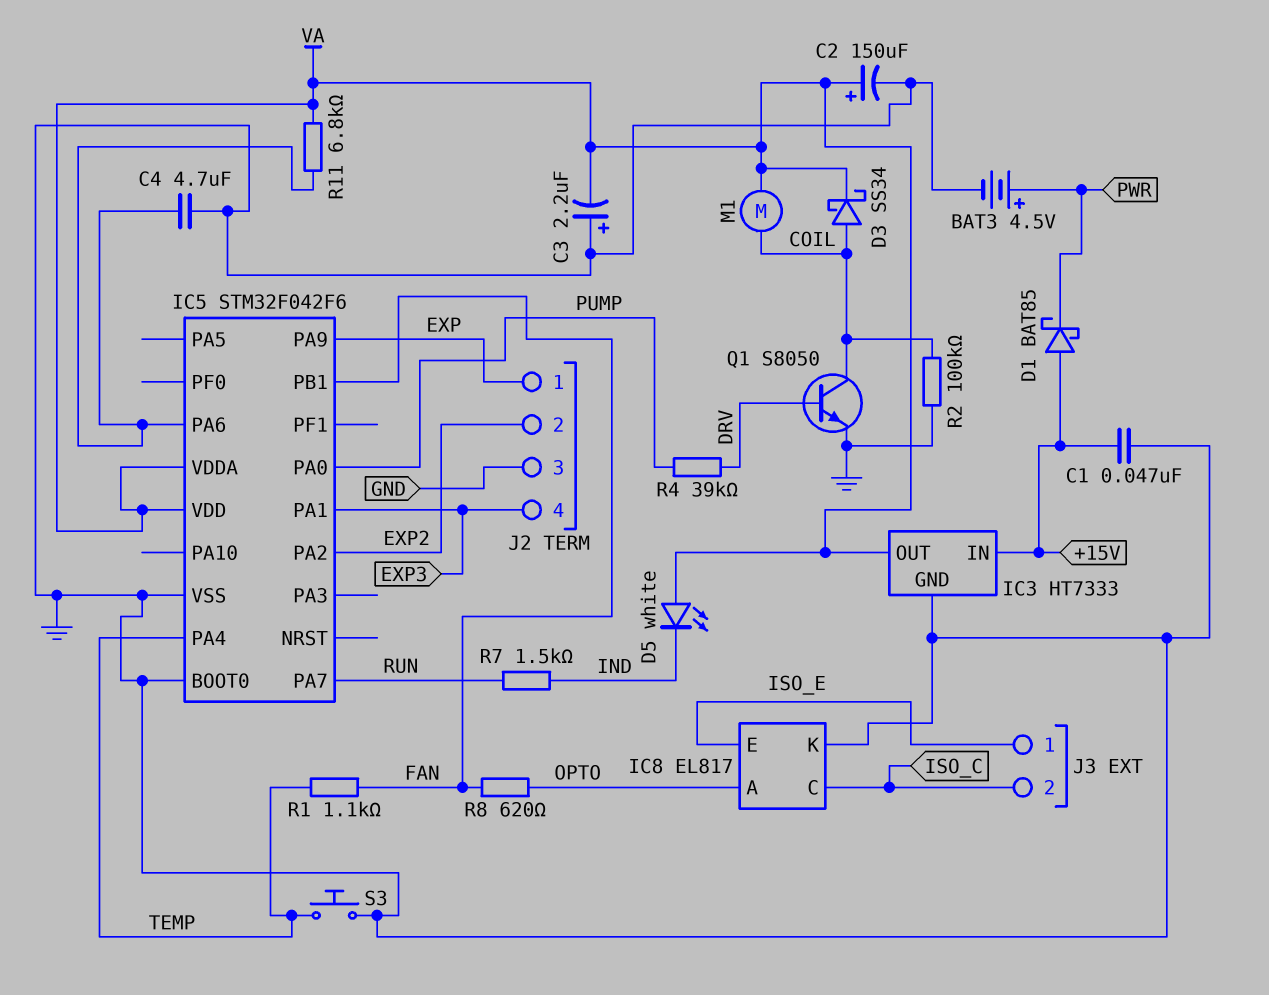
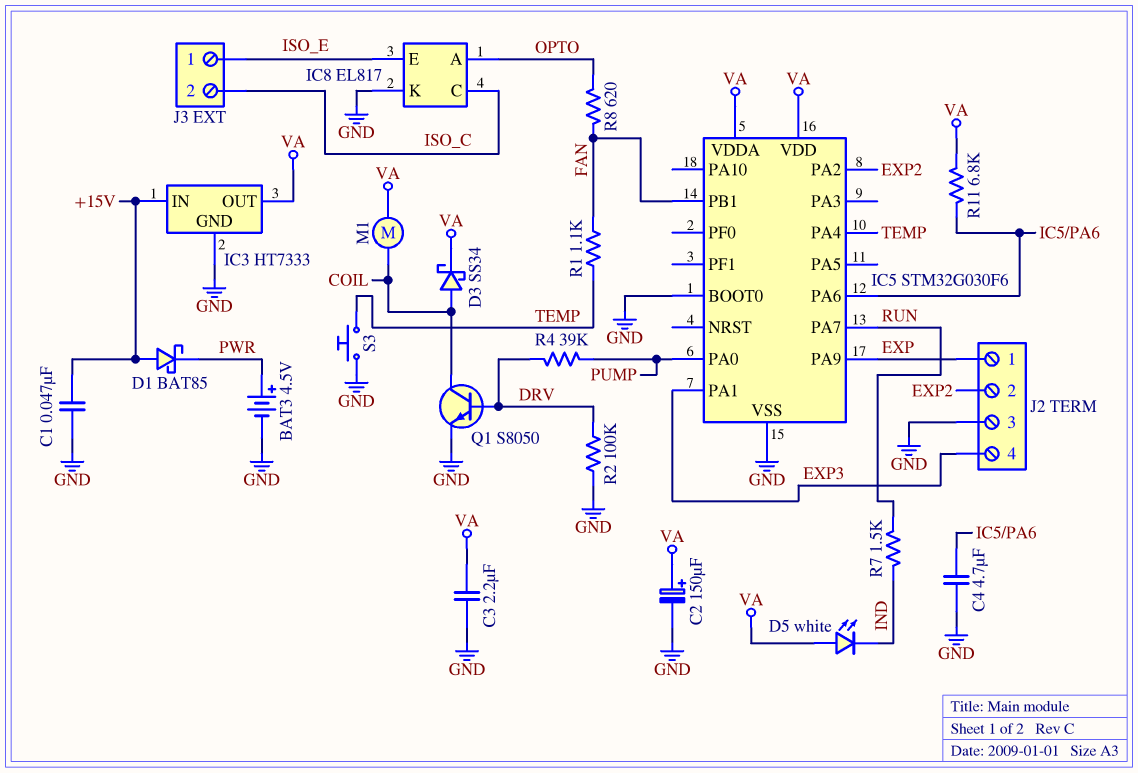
C3: 2.2uF (plus GND, minus VA) -> 2.2uF (GND, VA)
IC5: STM32F042F6 -> STM32G030F6
R2: 100k (COIL, GND) -> 100k (DRV, GND)

